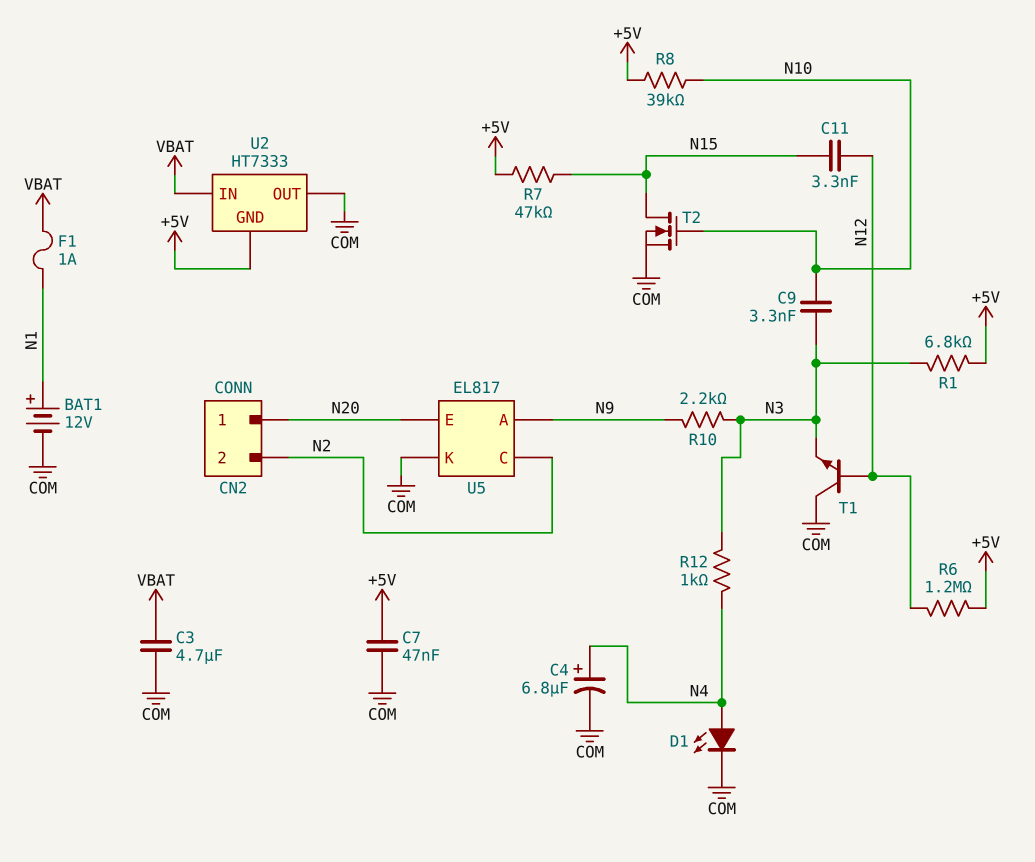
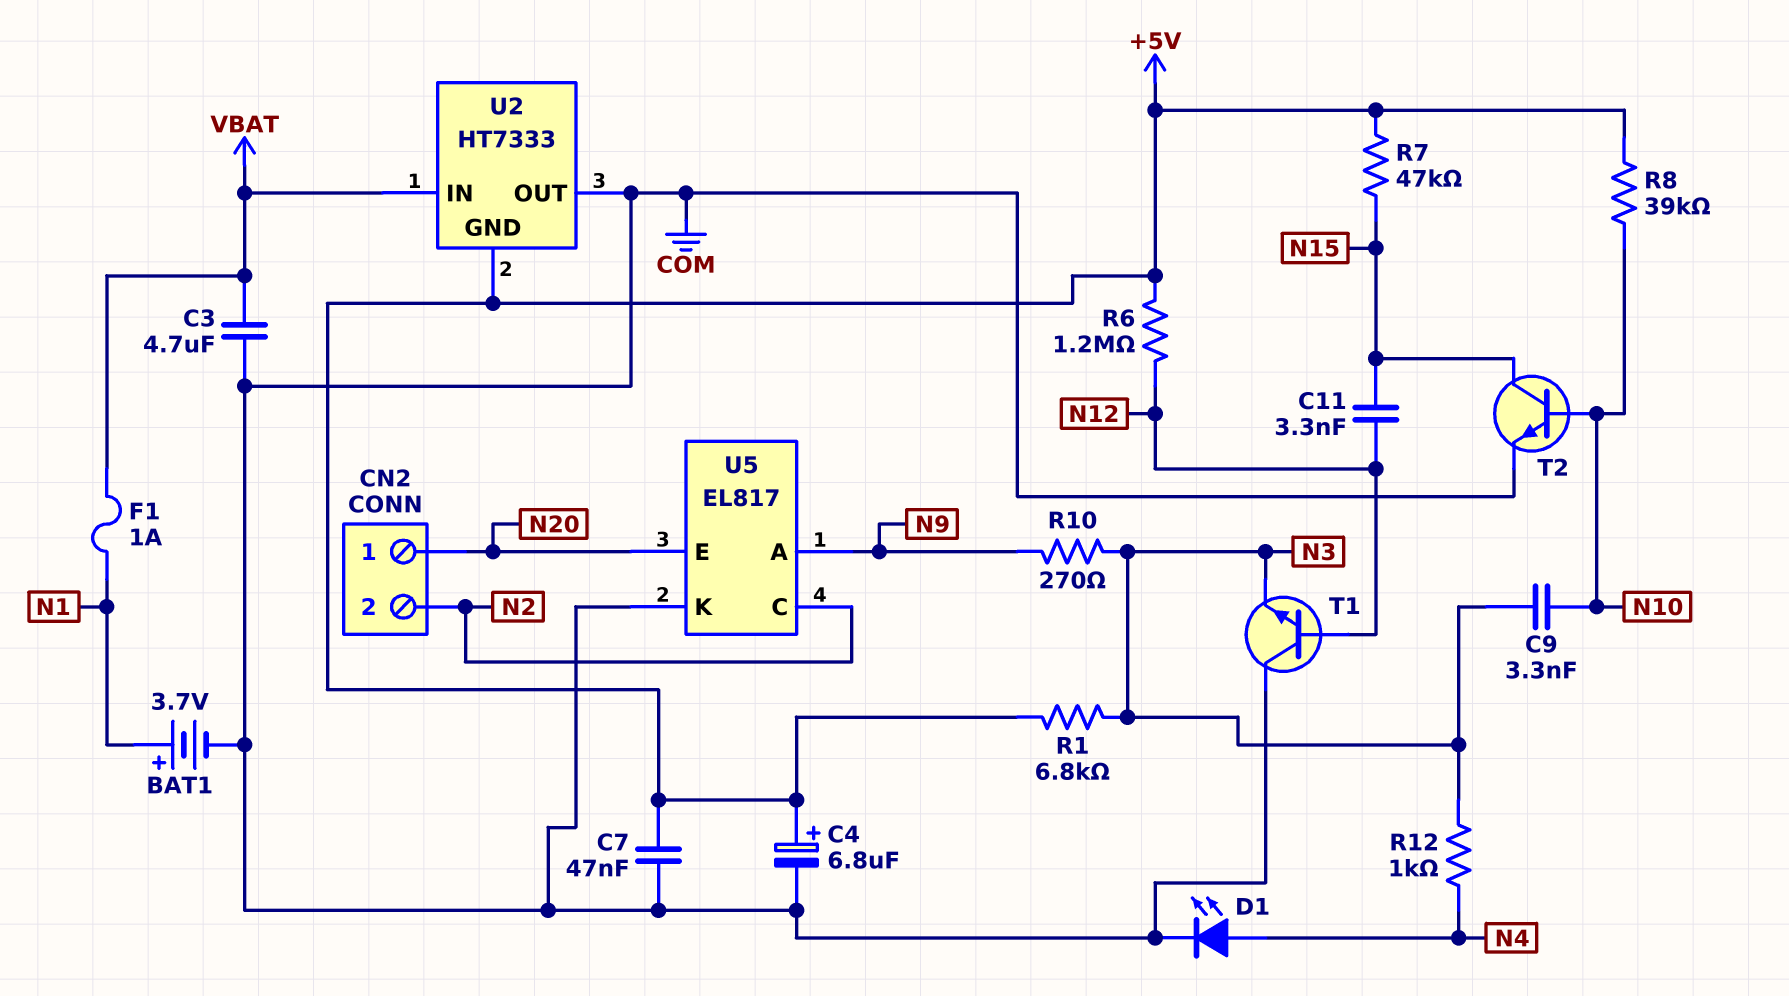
BAT1: 12V (plus N1, minus COM) -> 3.7V (plus N1, minus COM)
C4: 6.8uF (plus N4, minus COM) -> 6.8uF (plus +5V, minus COM)
R10: 2.2k (N3, N9) -> 270 (N3, N9)
T2: NMOS (G N10, D N15, S COM) -> NPN (B N10, C N15, E COM)

